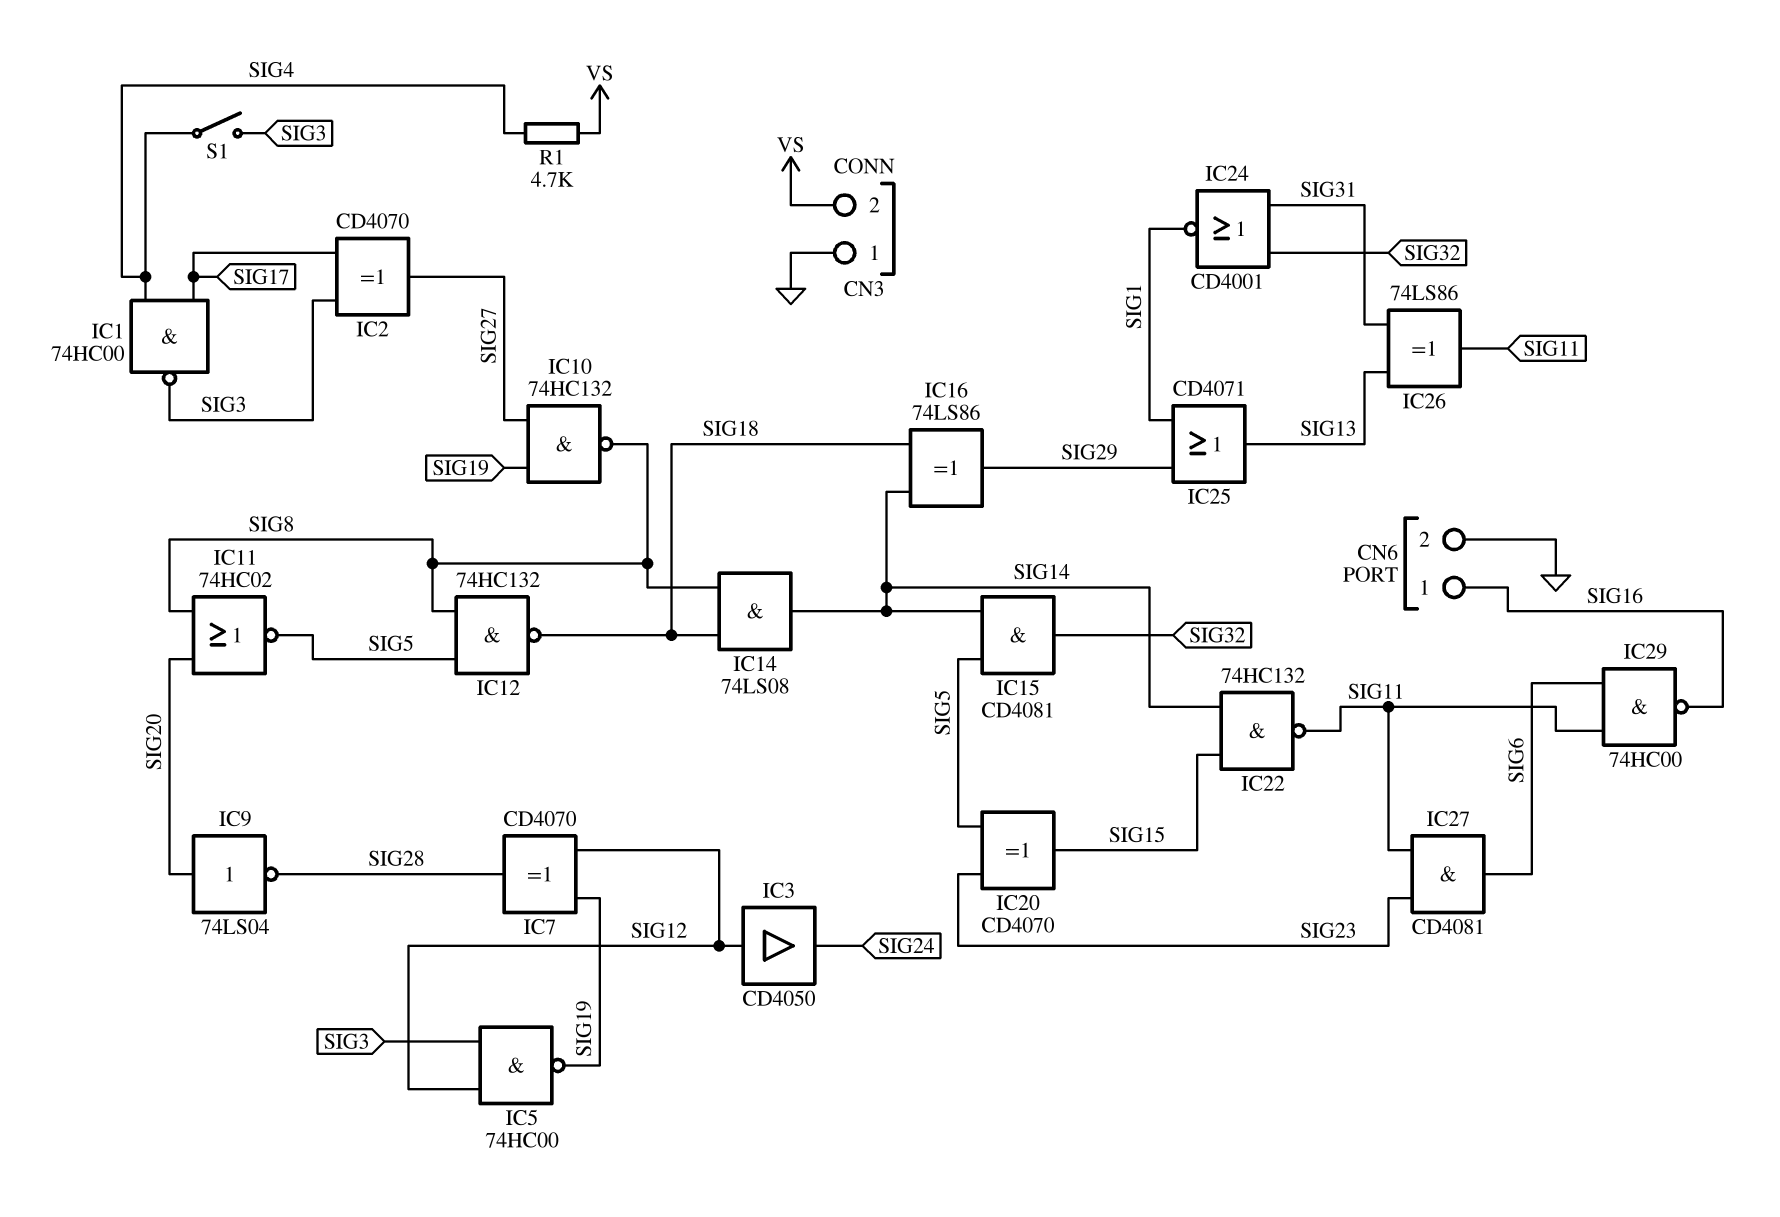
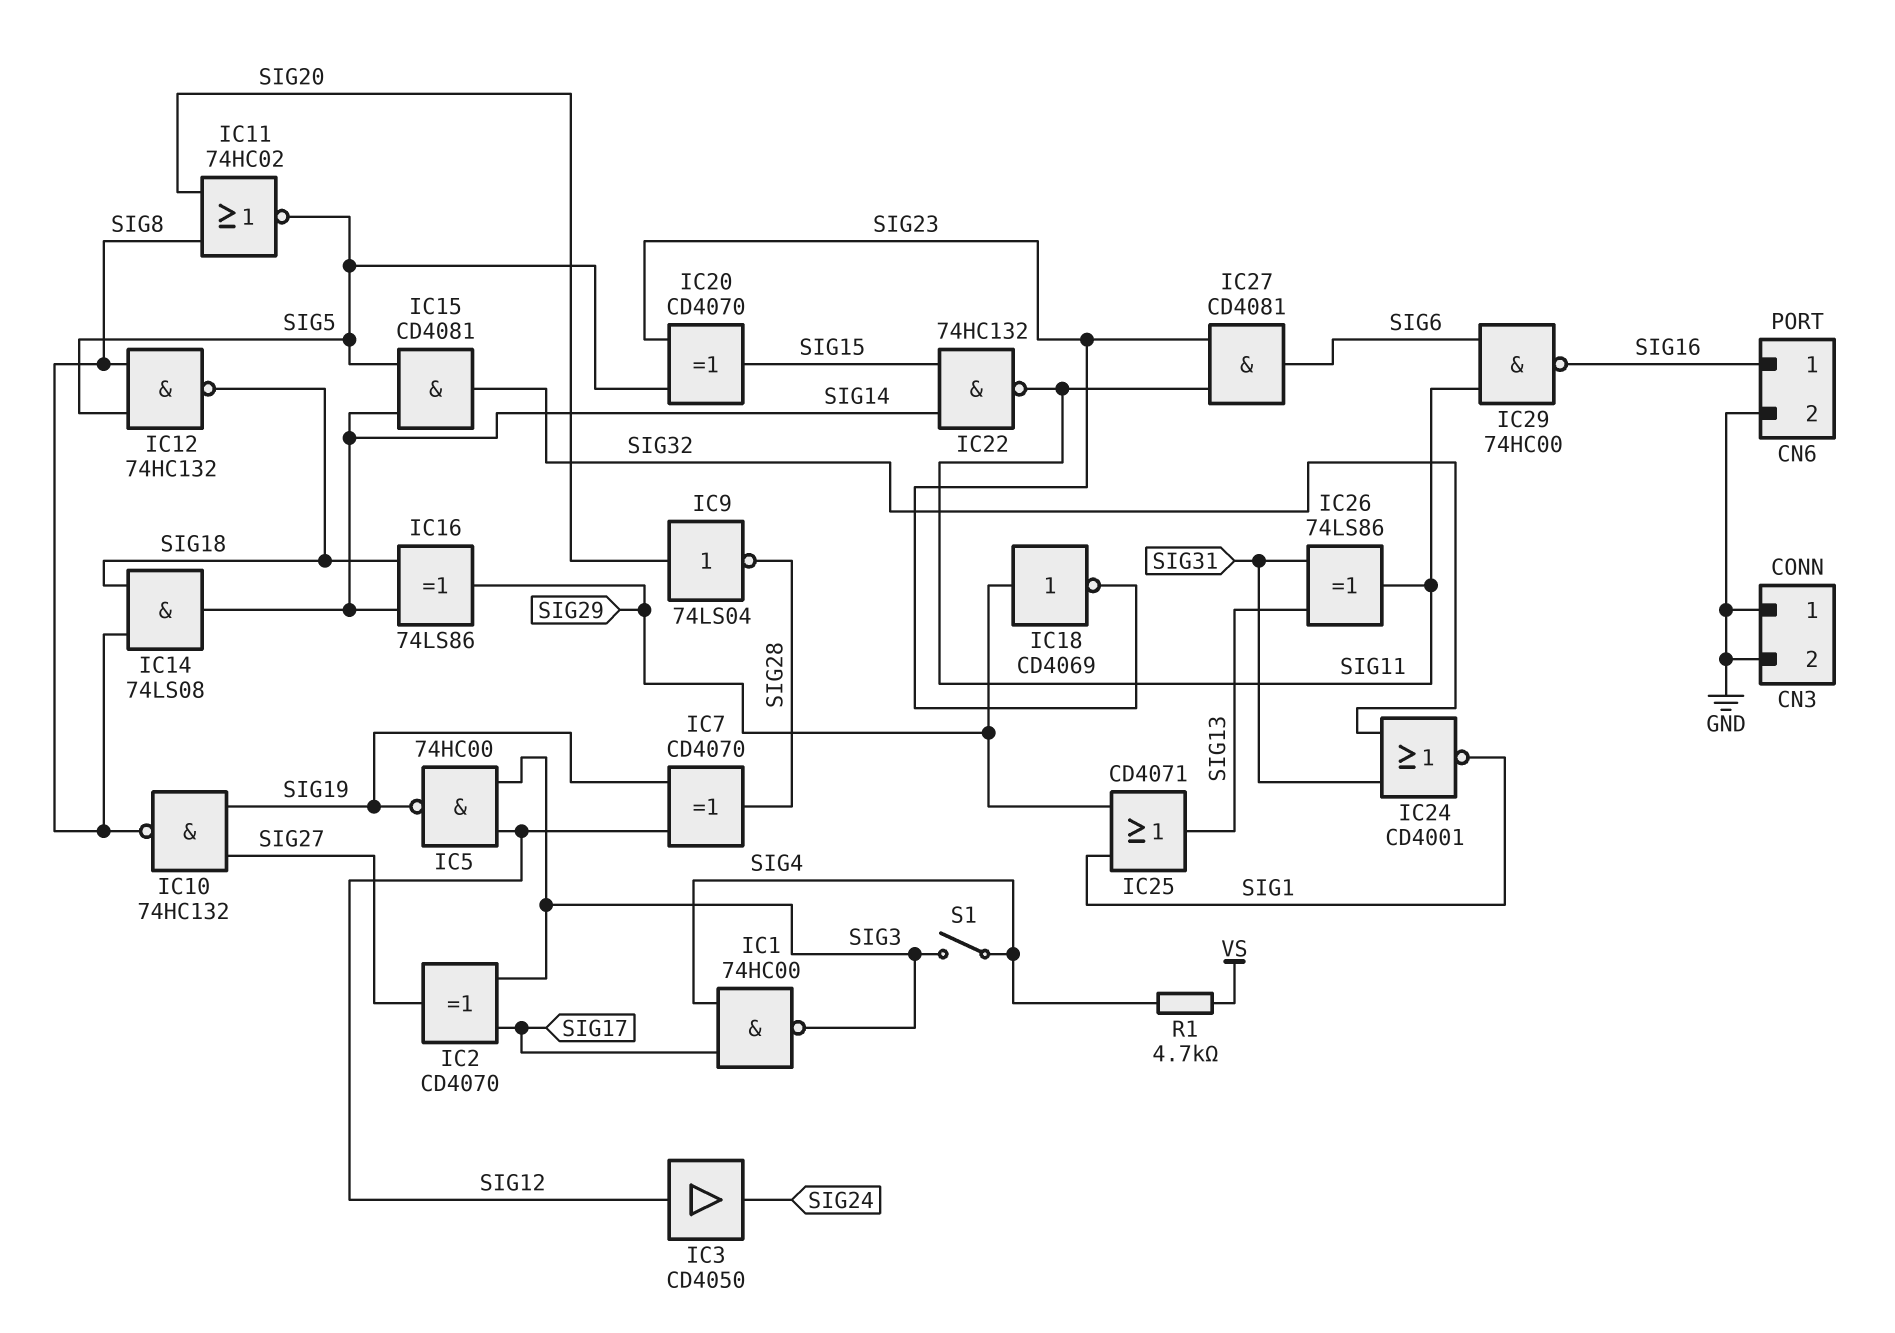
CN3 pin 2: VS -> GND
IC18: none -> NOT CD4069 (in SIG29, out SIG23)

